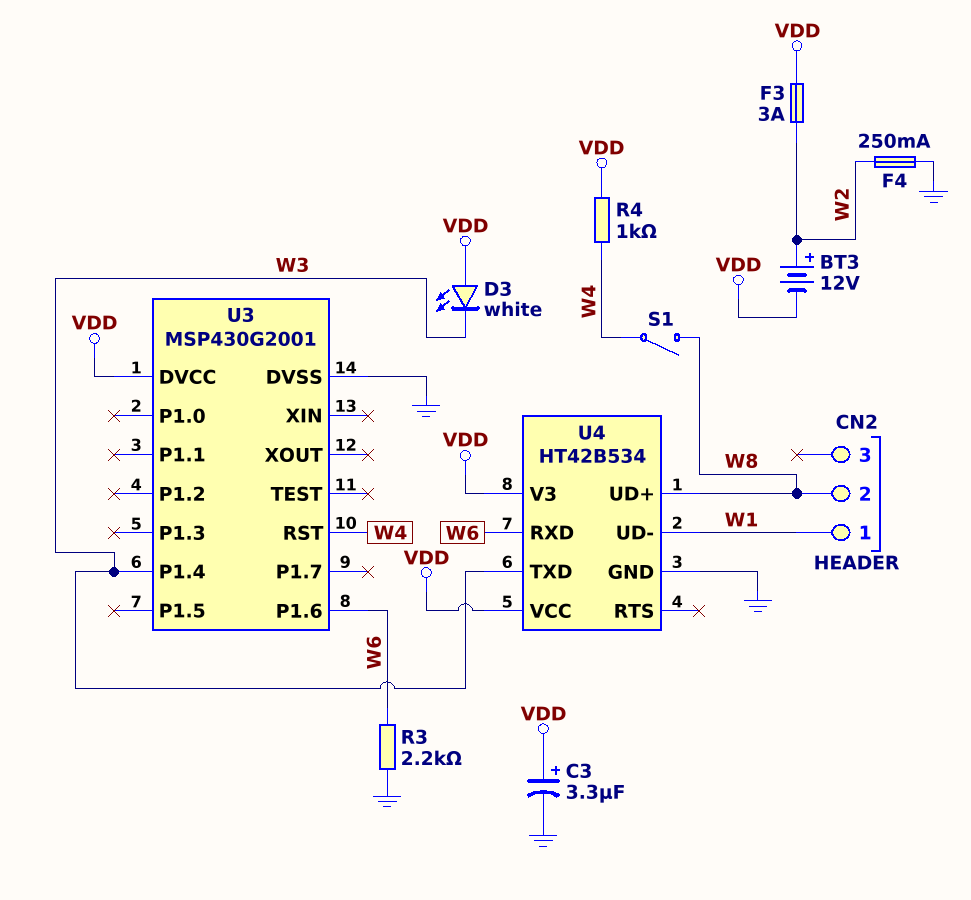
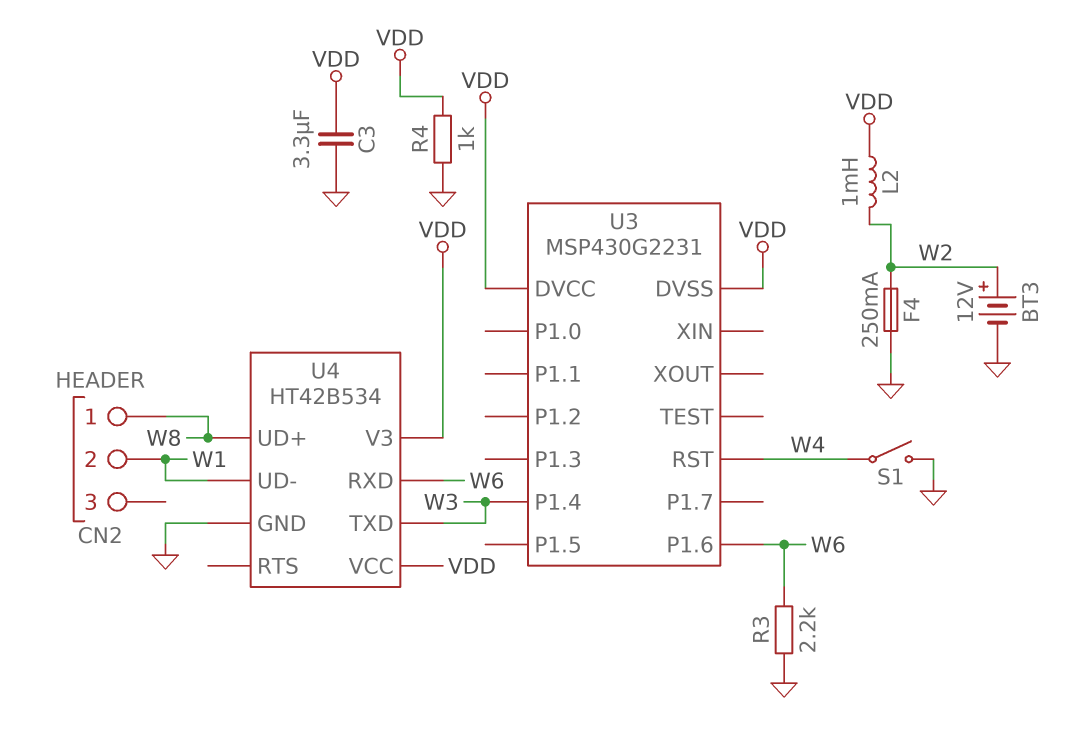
BT3: 12V (plus W2, minus VDD) -> 12V (plus W2, minus GND)
C3: 3.3uF (plus VDD, minus GND) -> 3.3uF (GND, VDD)
CN2 pin 1: W1 -> W8
CN2 pin 2: W8 -> W1
D3: LED white (A VDD, K W3) -> none
F3: 3A (VDD, W2) -> none
L2: none -> 1mH (VDD, W2)
R4: 1k (VDD, W4) -> 1k (GND, VDD)
S1: switch (W4, W8) -> switch (GND, W4)
U3: MSP430G2001 -> MSP430G2231
U3 pin DVSS: GND -> VDD

